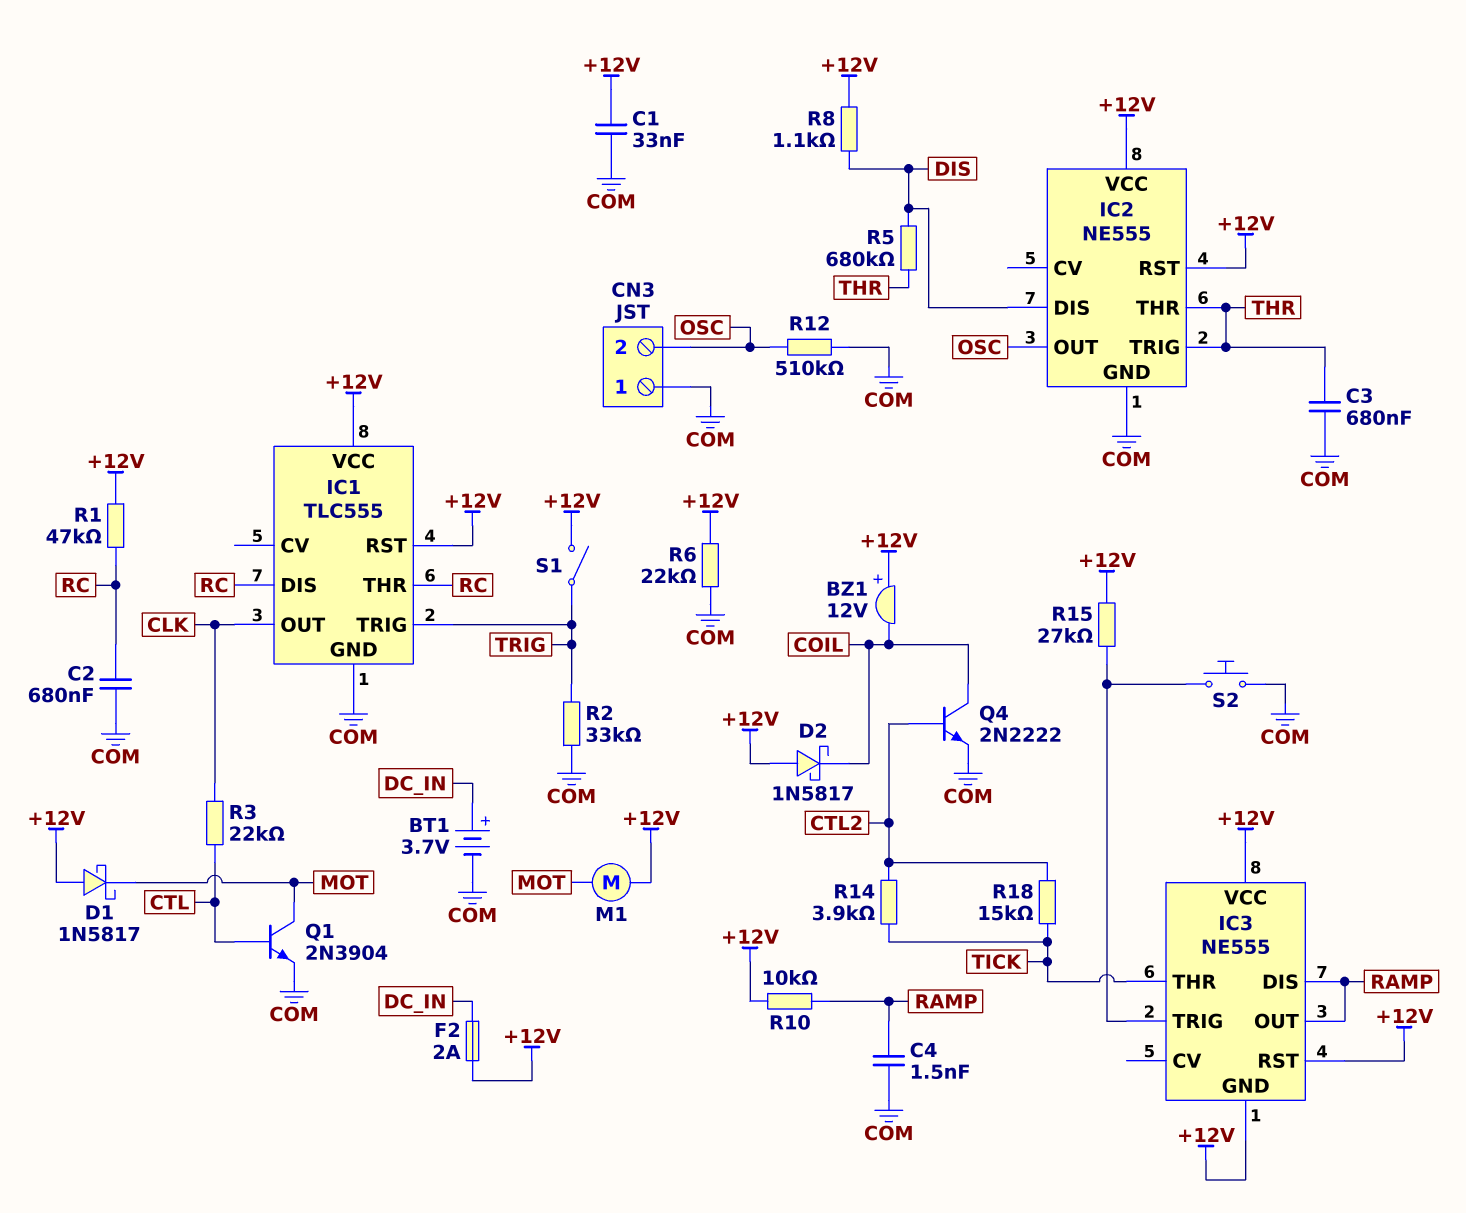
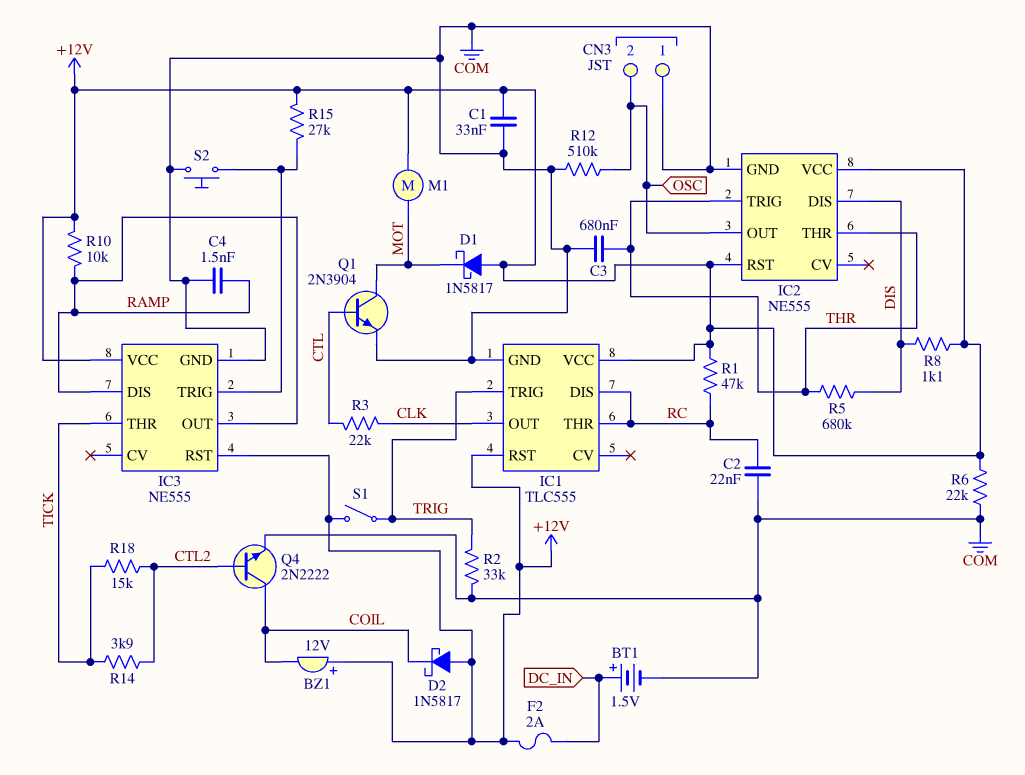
BT1: 3.7V (plus DC_IN, minus COM) -> 1.5V (plus DC_IN, minus COM)
C2: 680nF (COM, RC) -> 22nF (COM, RC)
IC3 pin GND: +12V -> COM

